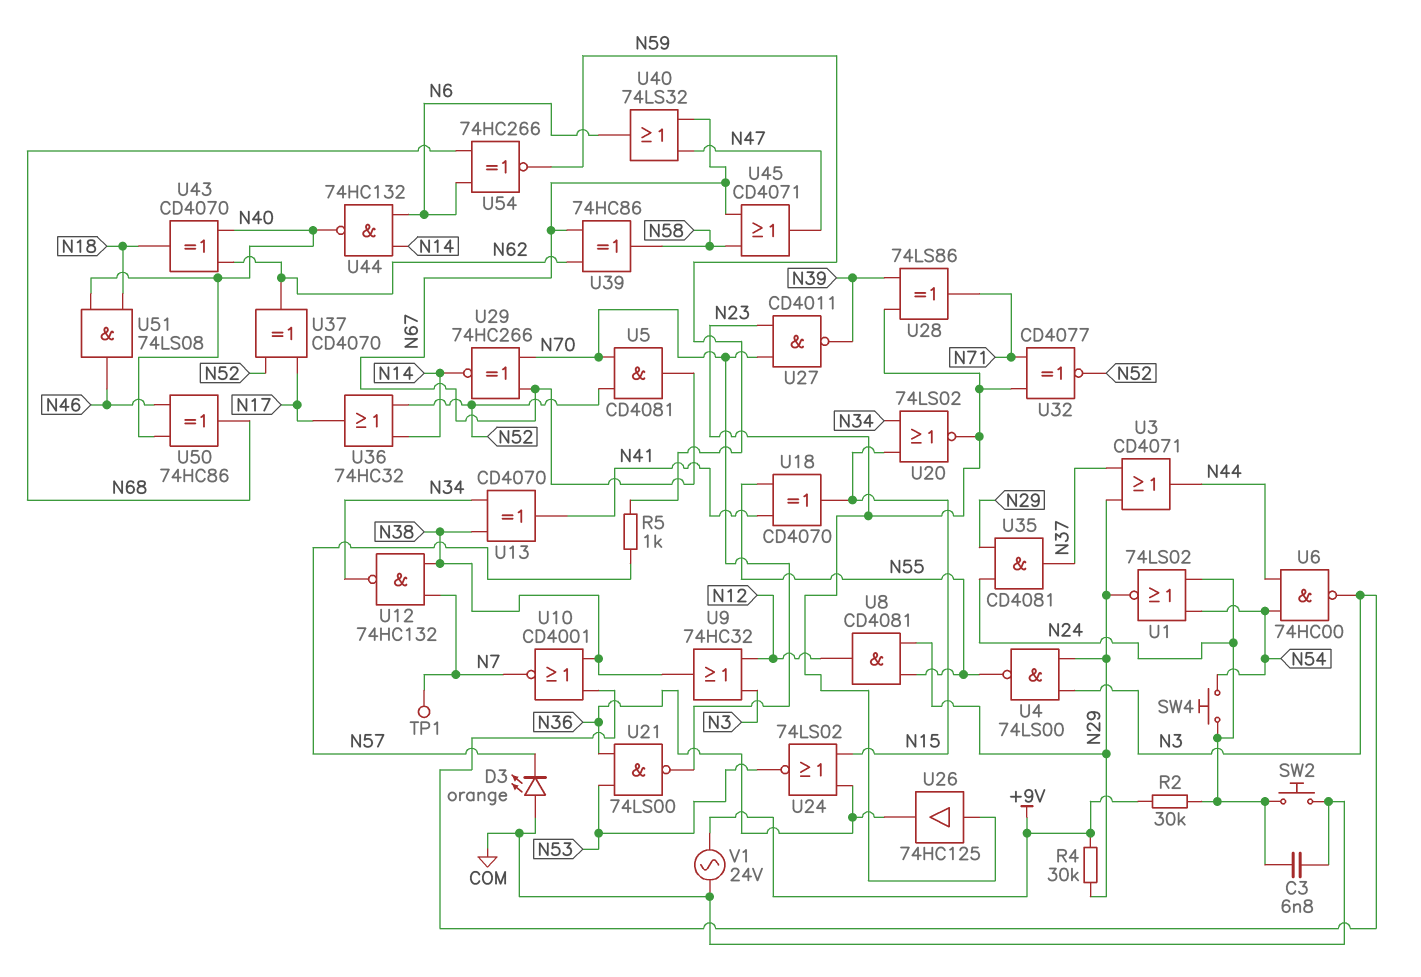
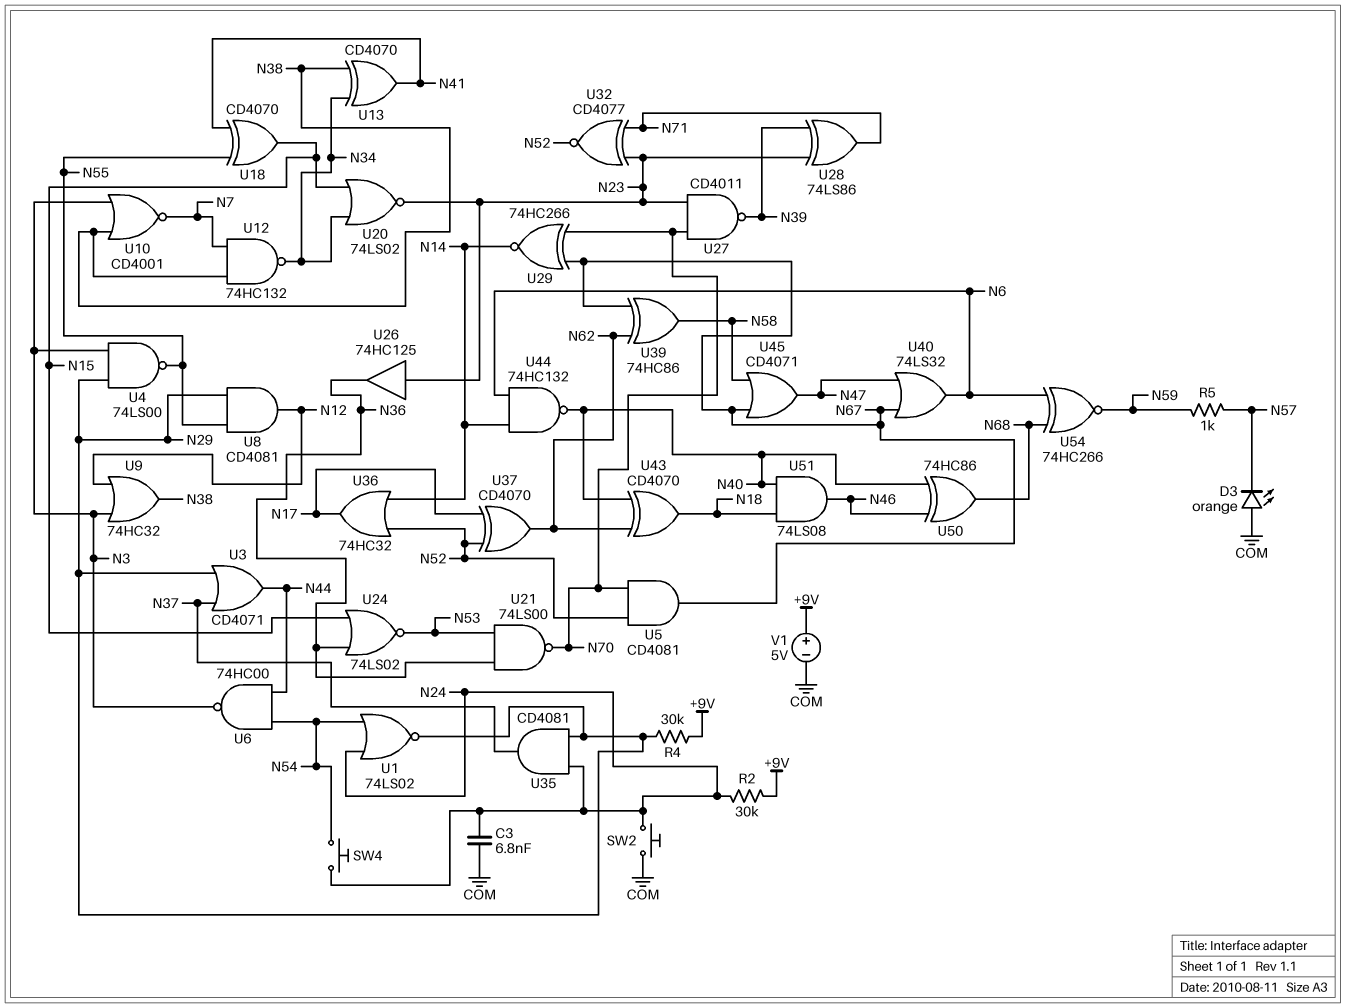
TP1: test point (N7) -> none
V1: AC 24V (+9V, COM) -> 5V (plus +9V, minus COM)

